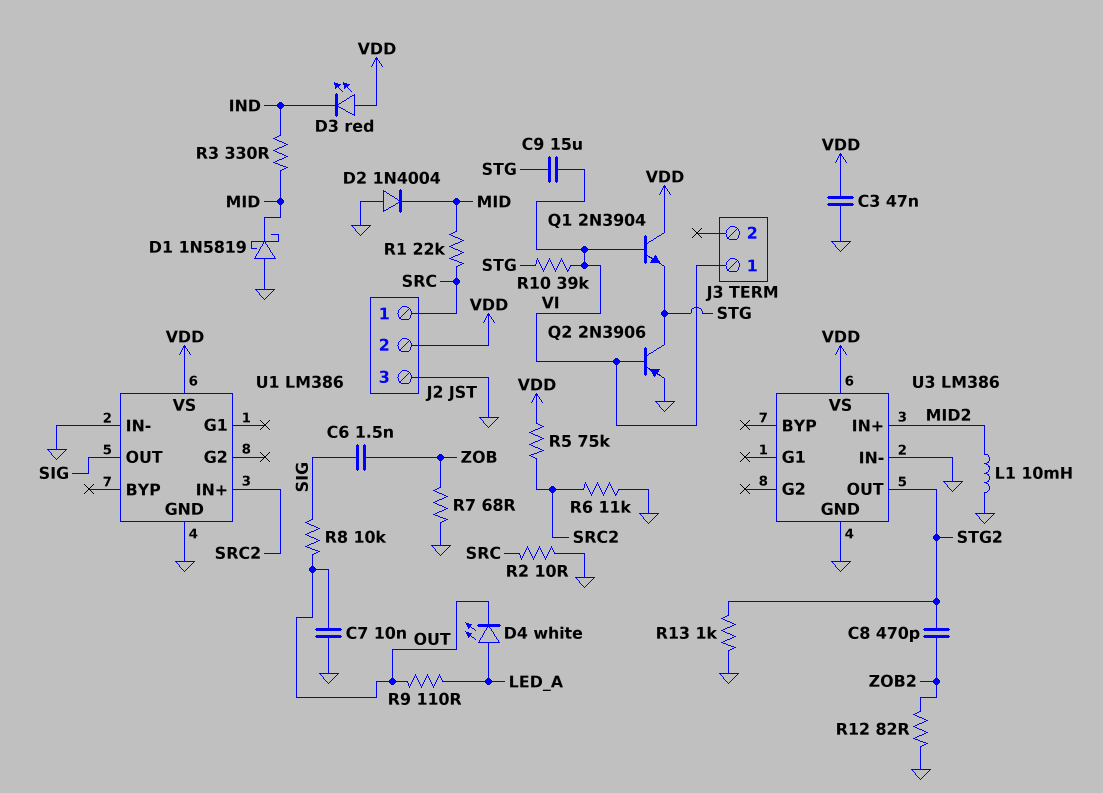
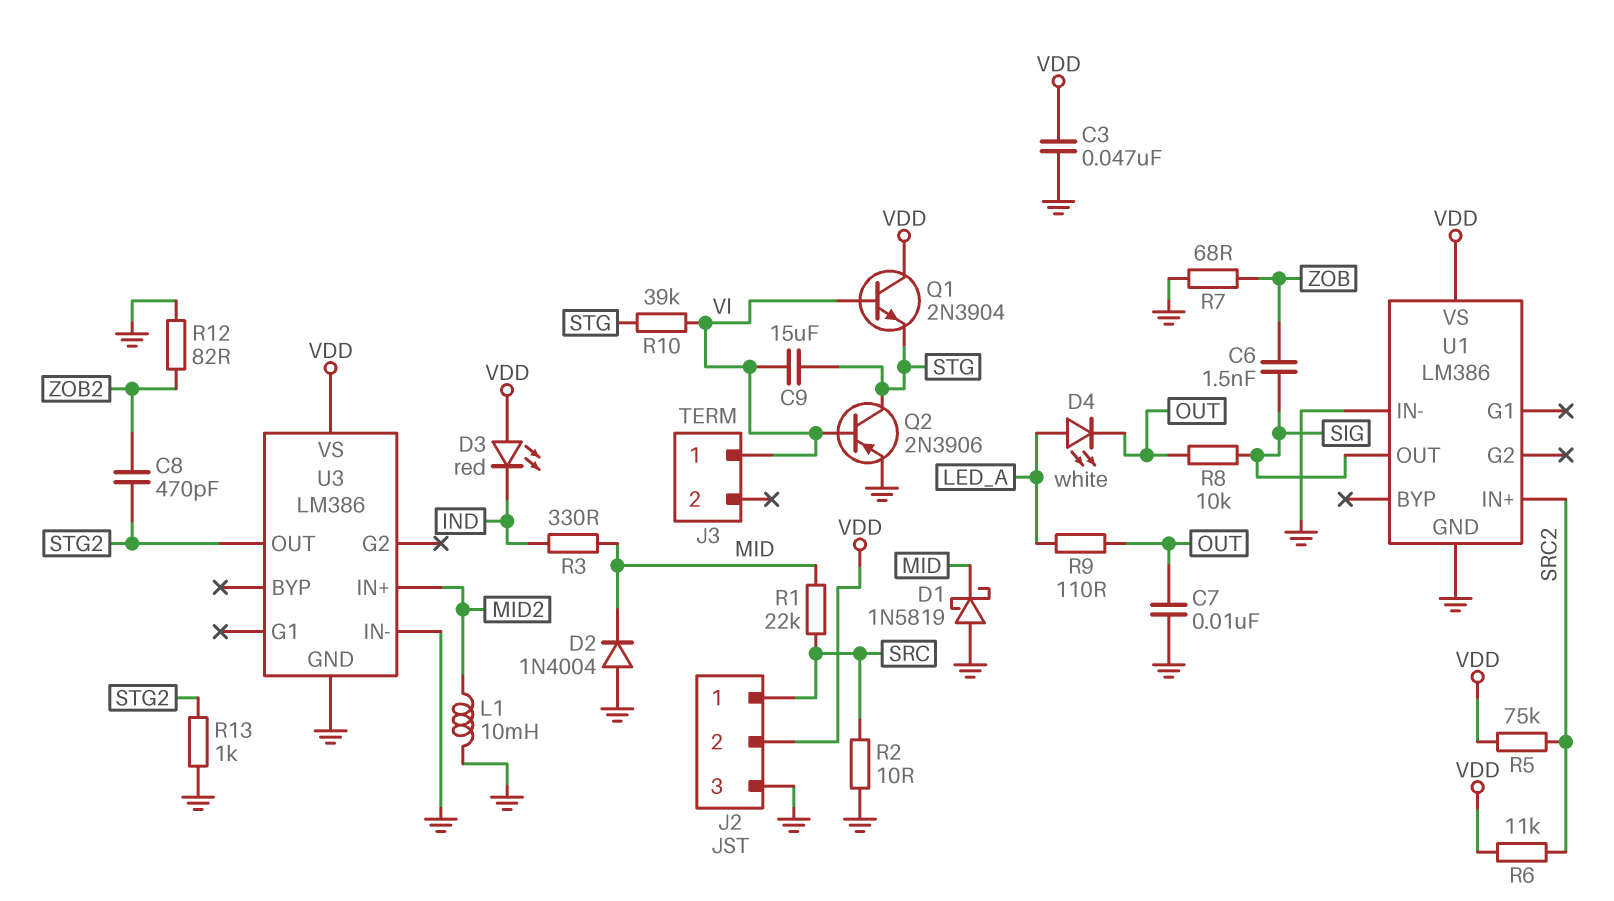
R6: 11k (GND, SRC2) -> 11k (SRC2, VDD)

